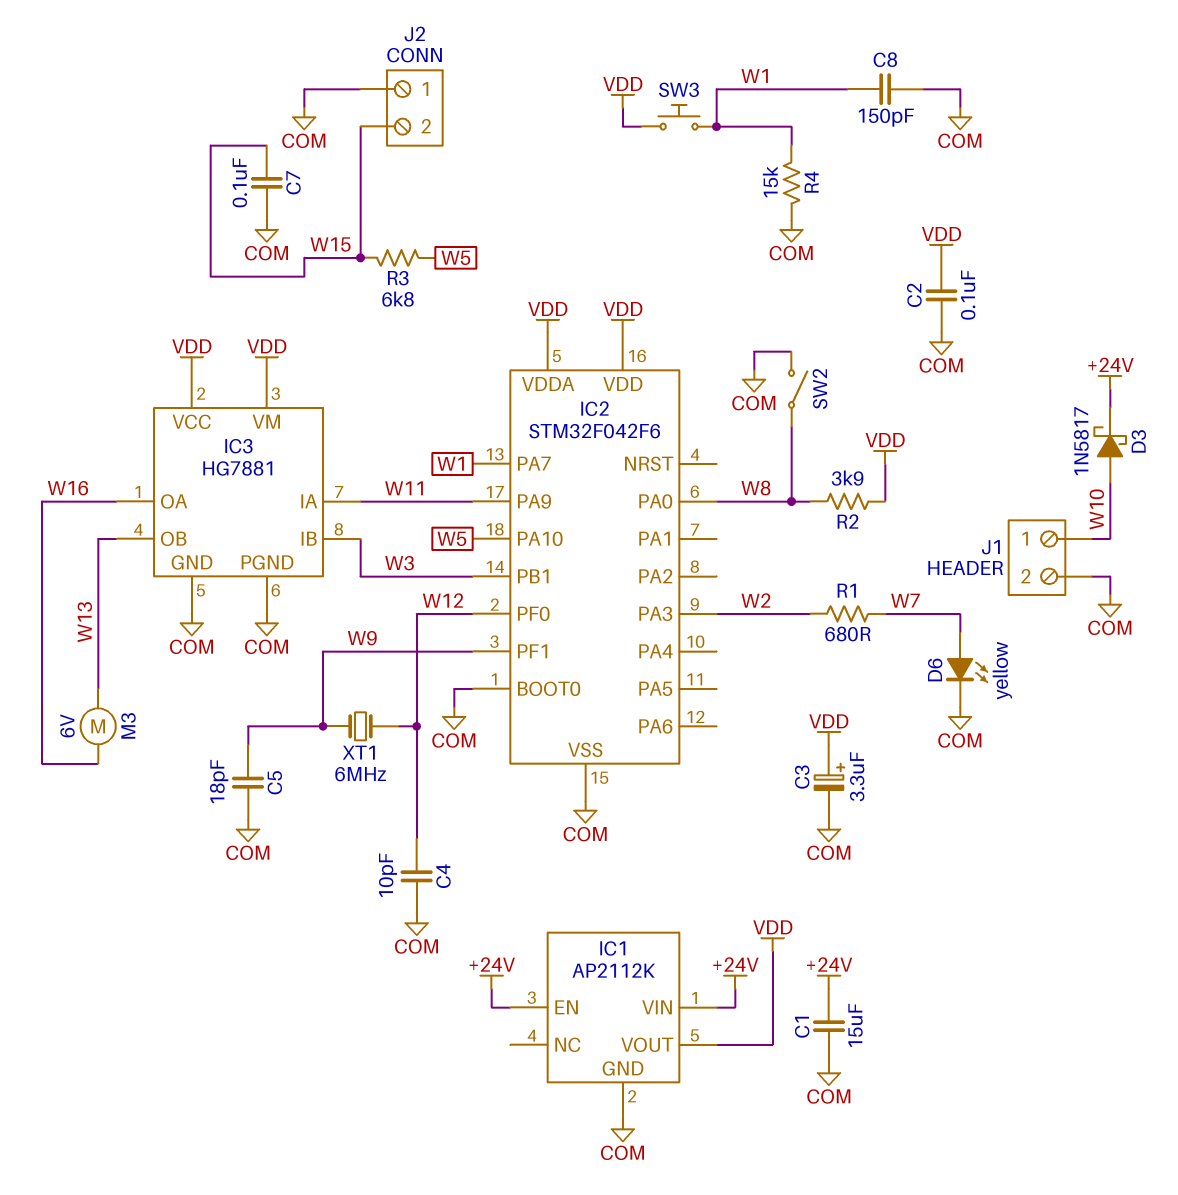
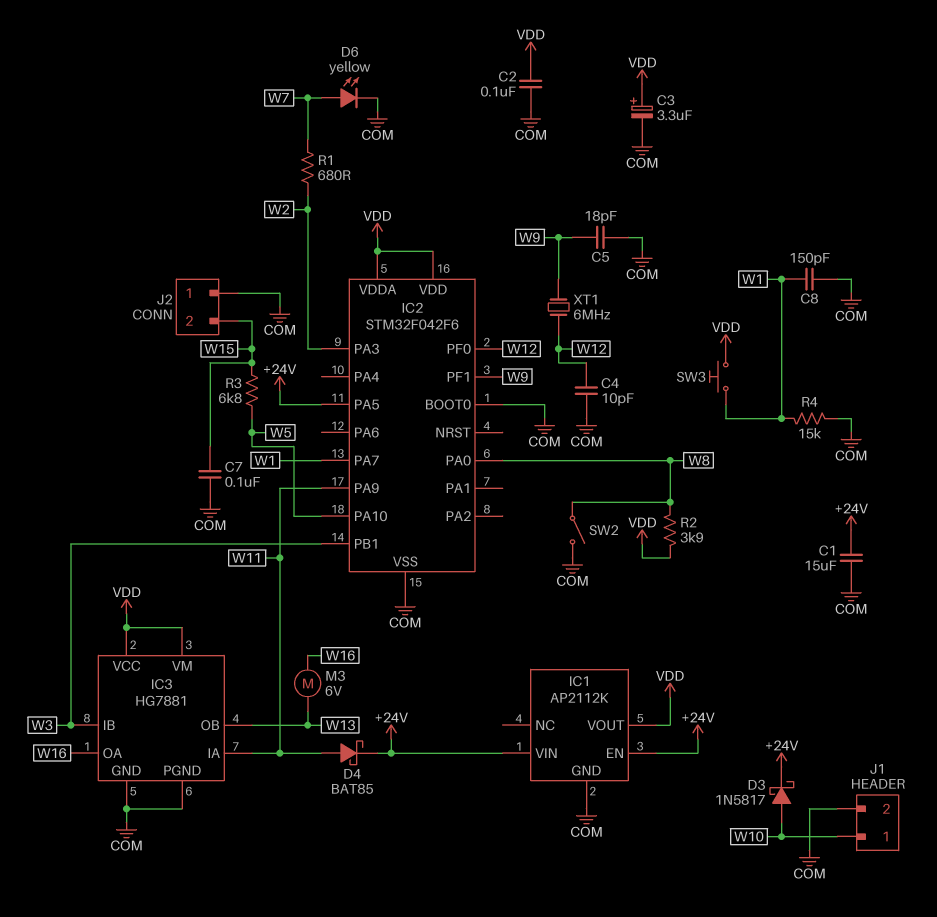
D4: none -> schottky BAT85 (A W11, K +24V)
IC2 pin PA5: none -> +24V

